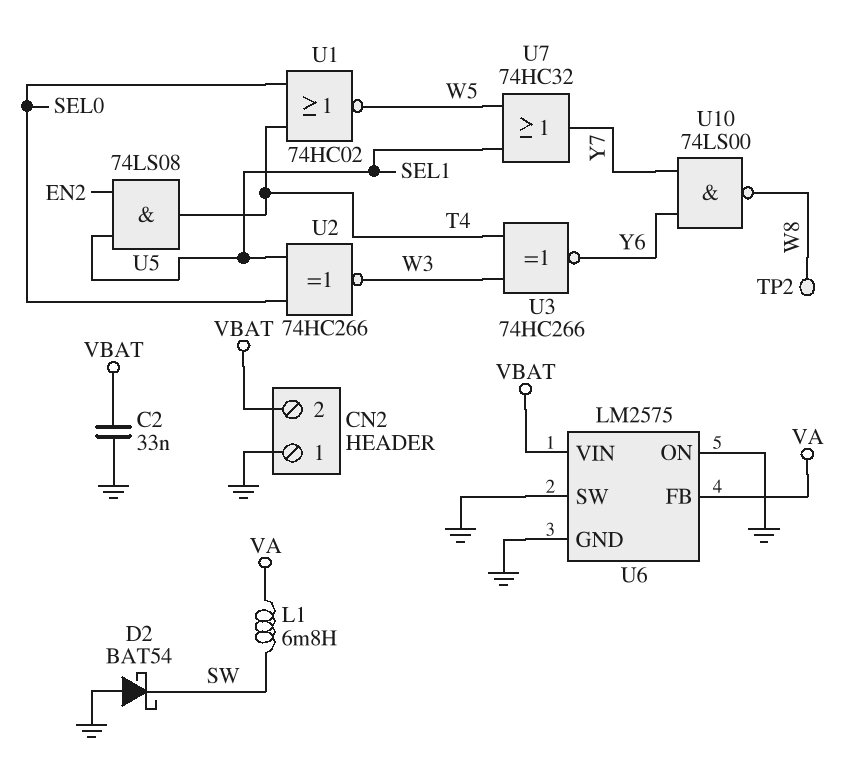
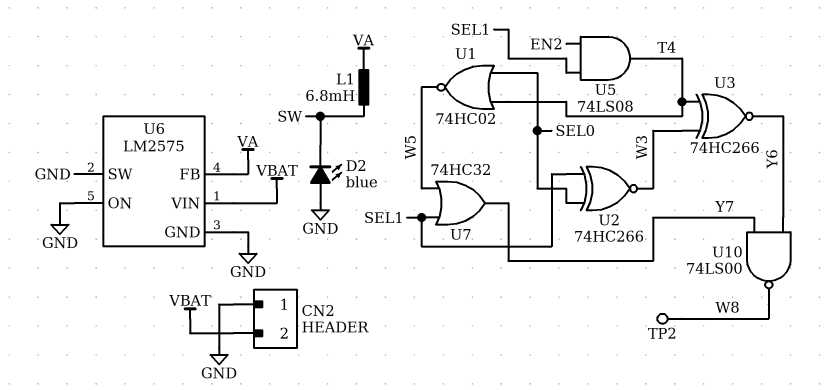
C2: 33nF (GND, VBAT) -> none
D2: schottky BAT54 (A GND, K SW) -> LED blue (A GND, K SW)

